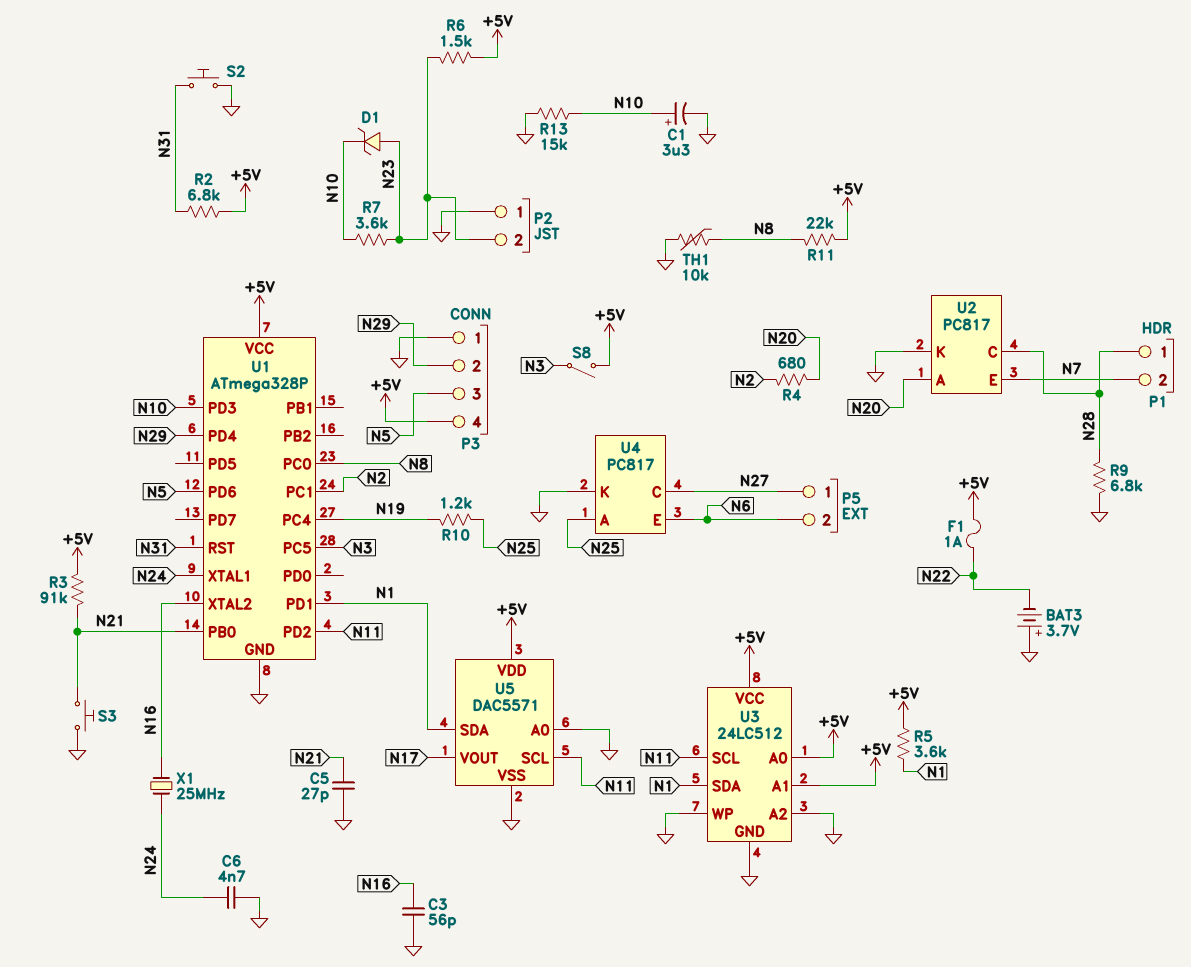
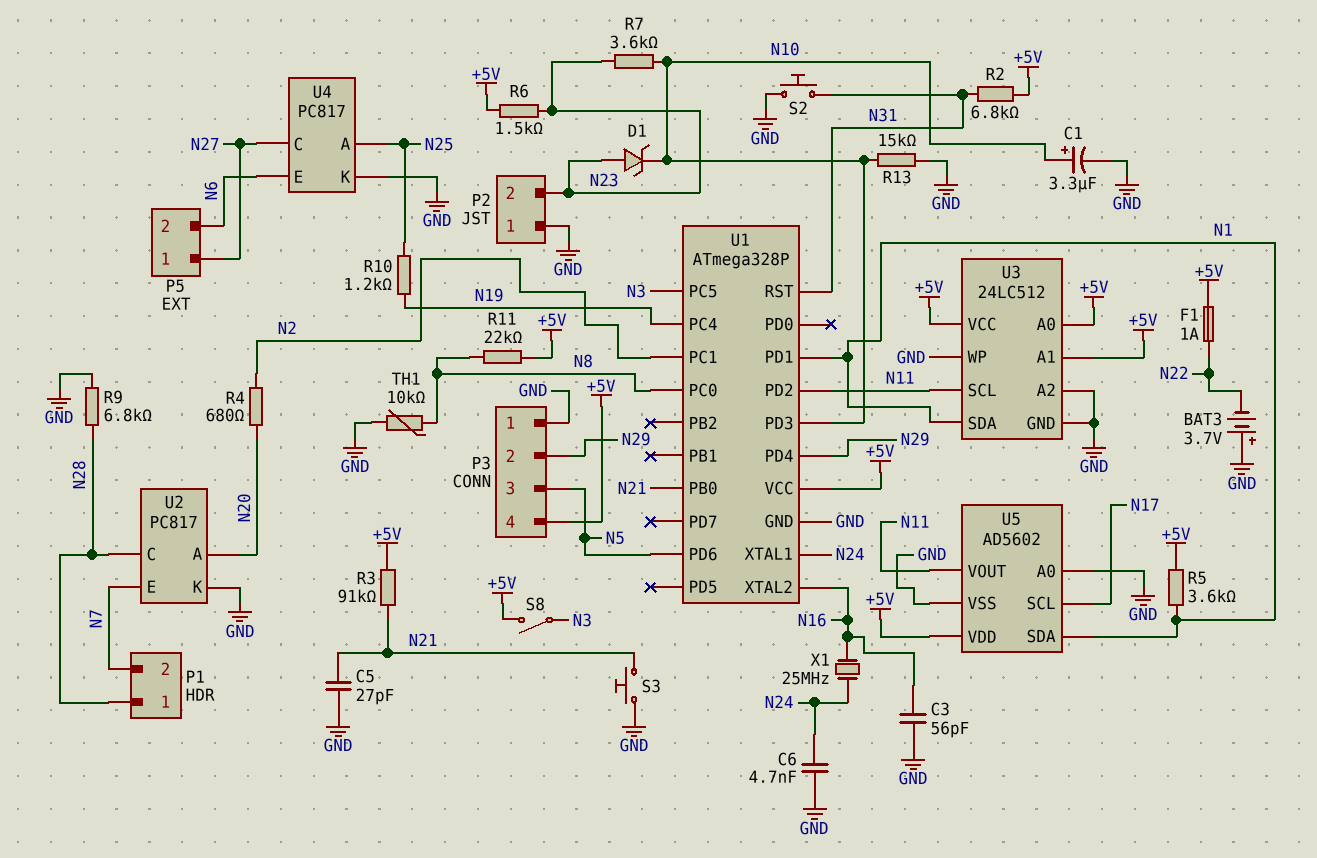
U5: DAC5571 -> AD5602
U5 pin SCL: N11 -> N17
U5 pin VOUT: N17 -> N11

